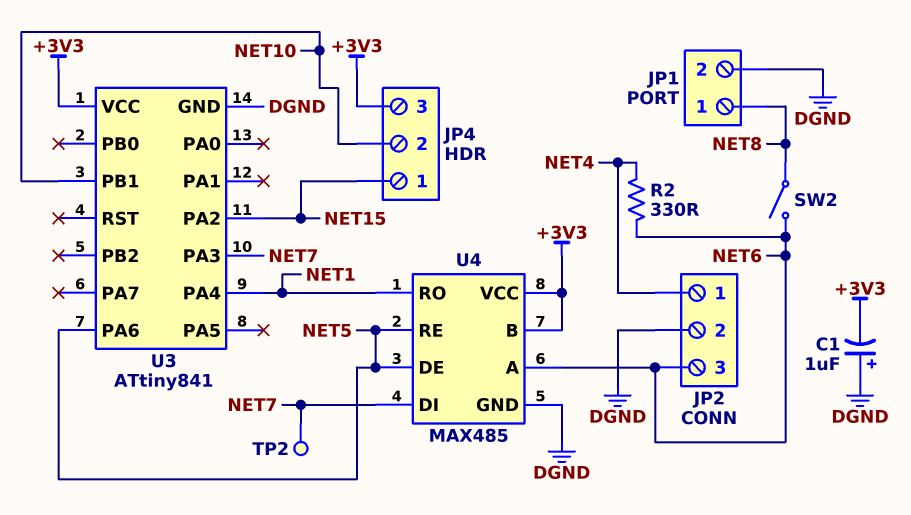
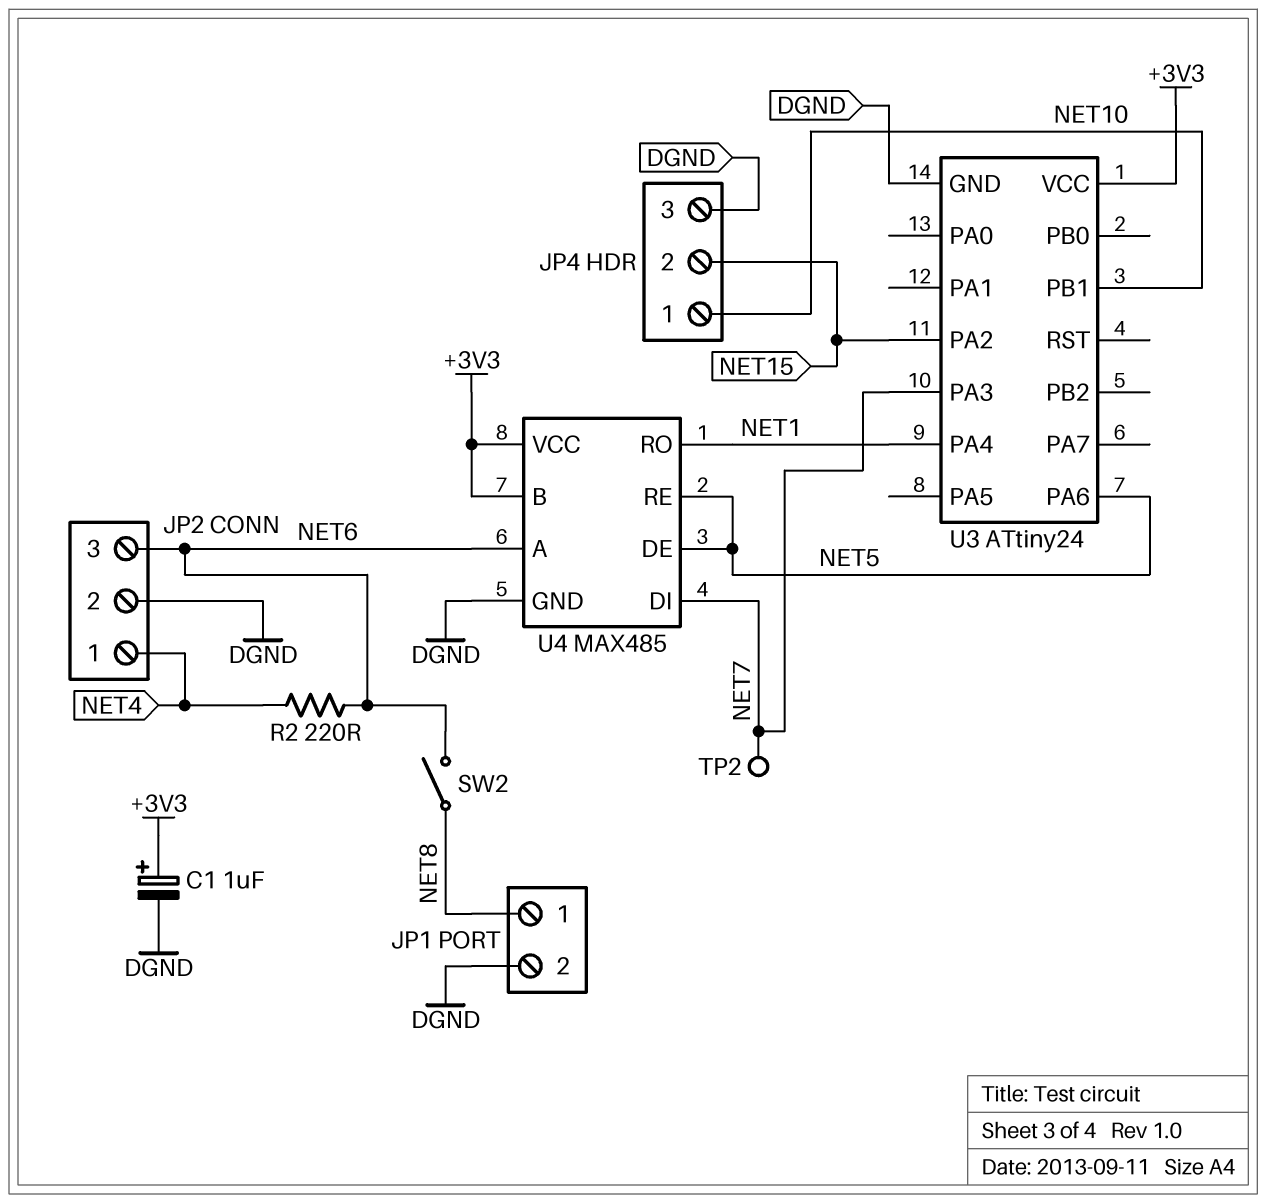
C1: 1uF (plus DGND, minus +3V3) -> 1uF (plus +3V3, minus DGND)
JP4 pin 1: NET15 -> NET10
JP4 pin 2: NET10 -> NET15
JP4 pin 3: +3V3 -> DGND
R2: 330 (NET4, NET6) -> 220 (NET4, NET6)
U3: ATtiny841 -> ATtiny24

